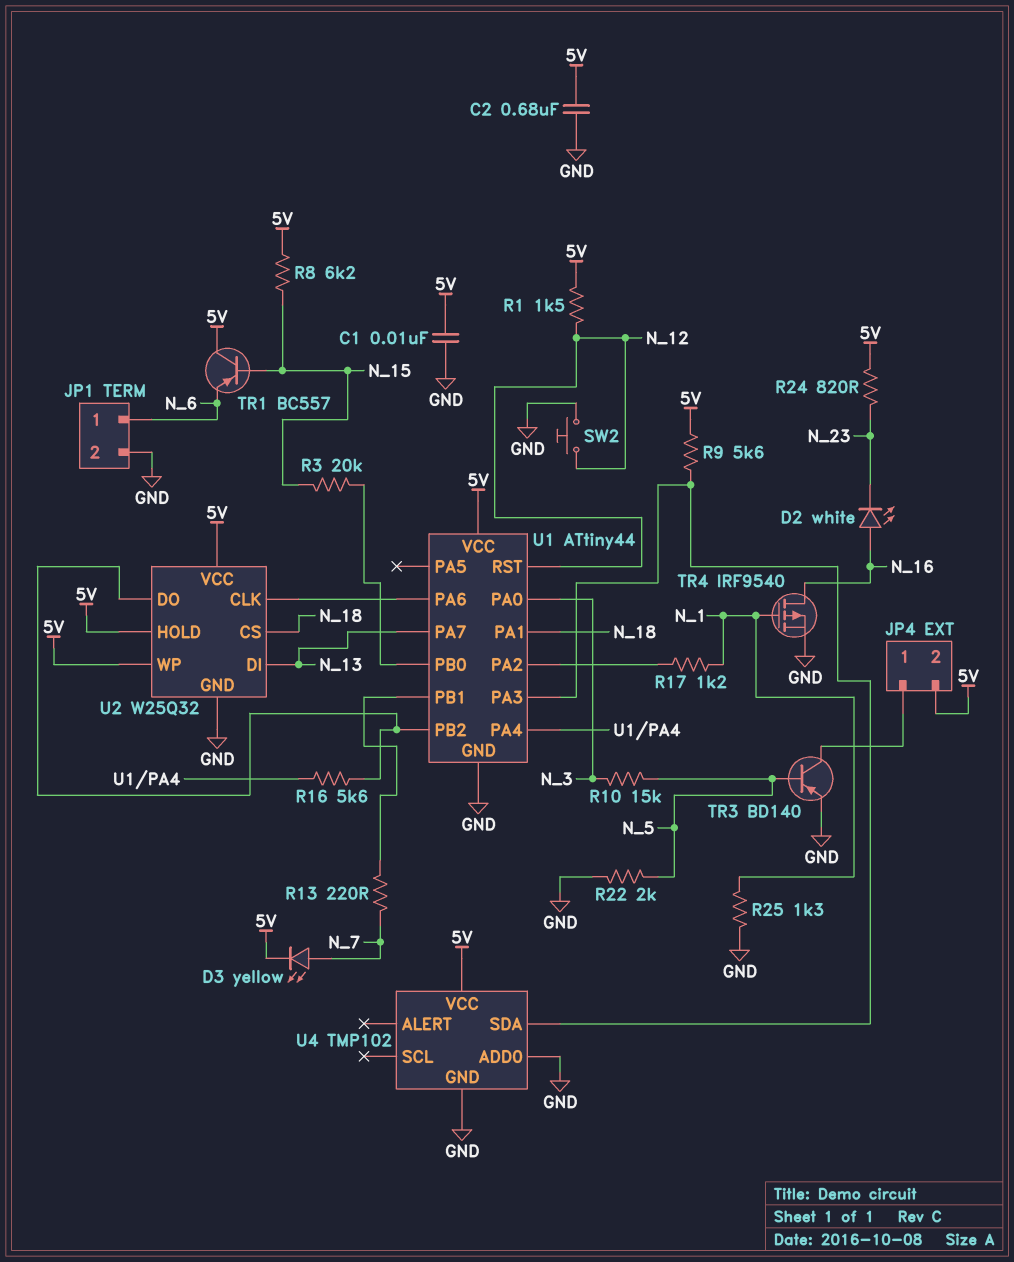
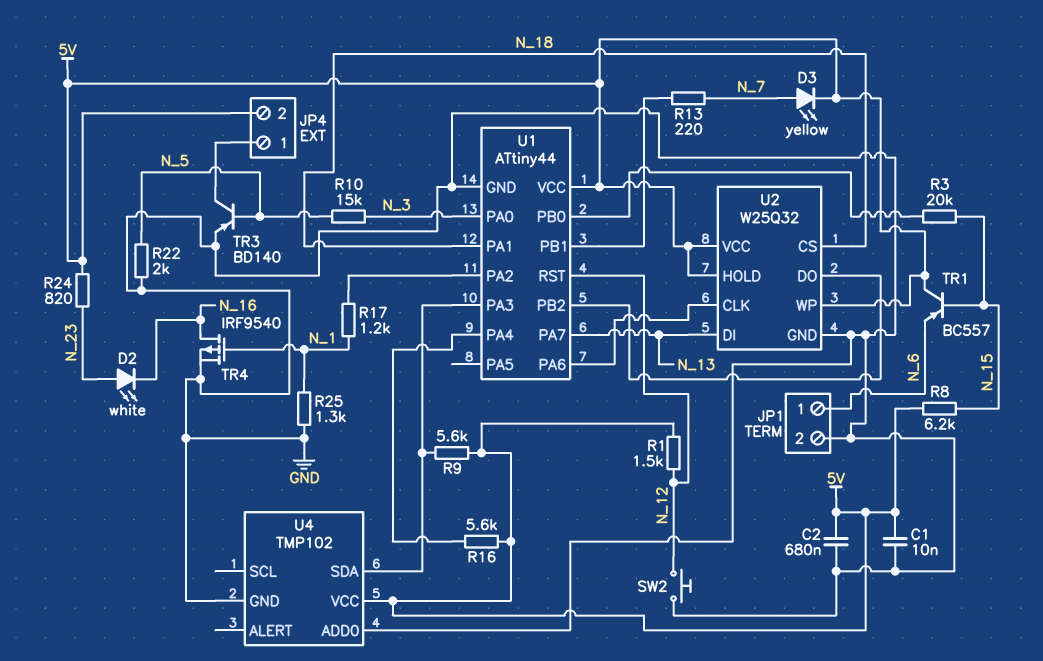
D2: LED white (A N_16, K N_23) -> LED white (A N_23, K N_16)
R16: 5.6k (U1/PA4, U1/PB2) -> 5.6k (5V, U1/PA4)

